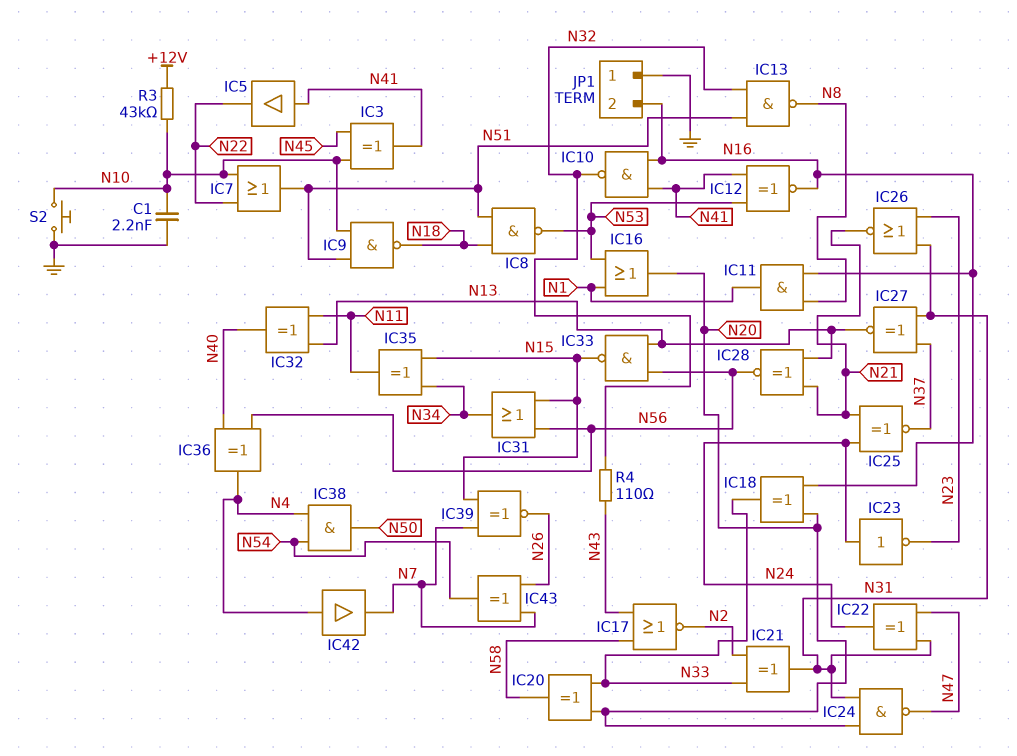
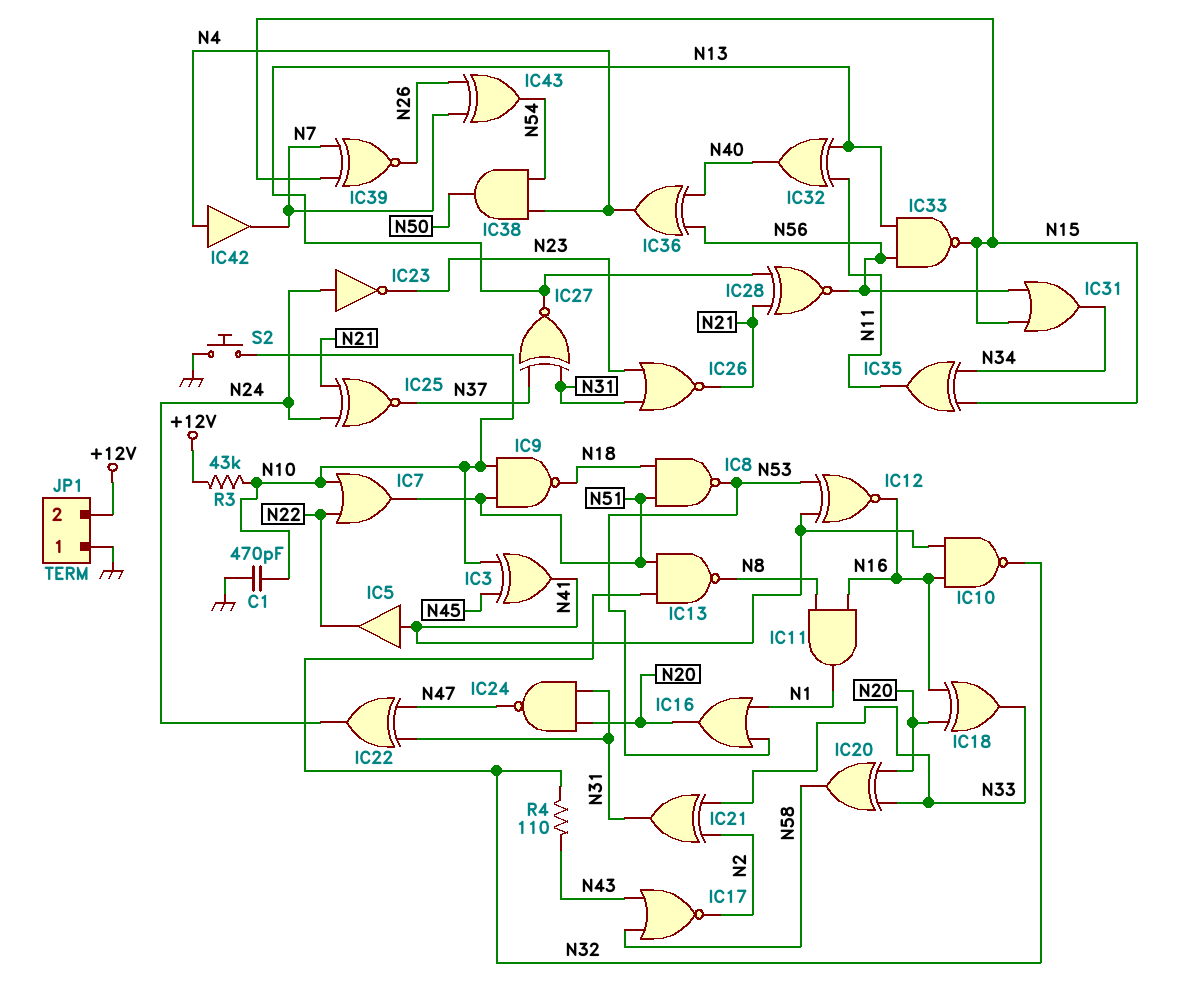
C1: 2.2nF (GND, N10) -> 470pF (GND, N10)
JP1 pin 2: N16 -> +12V

